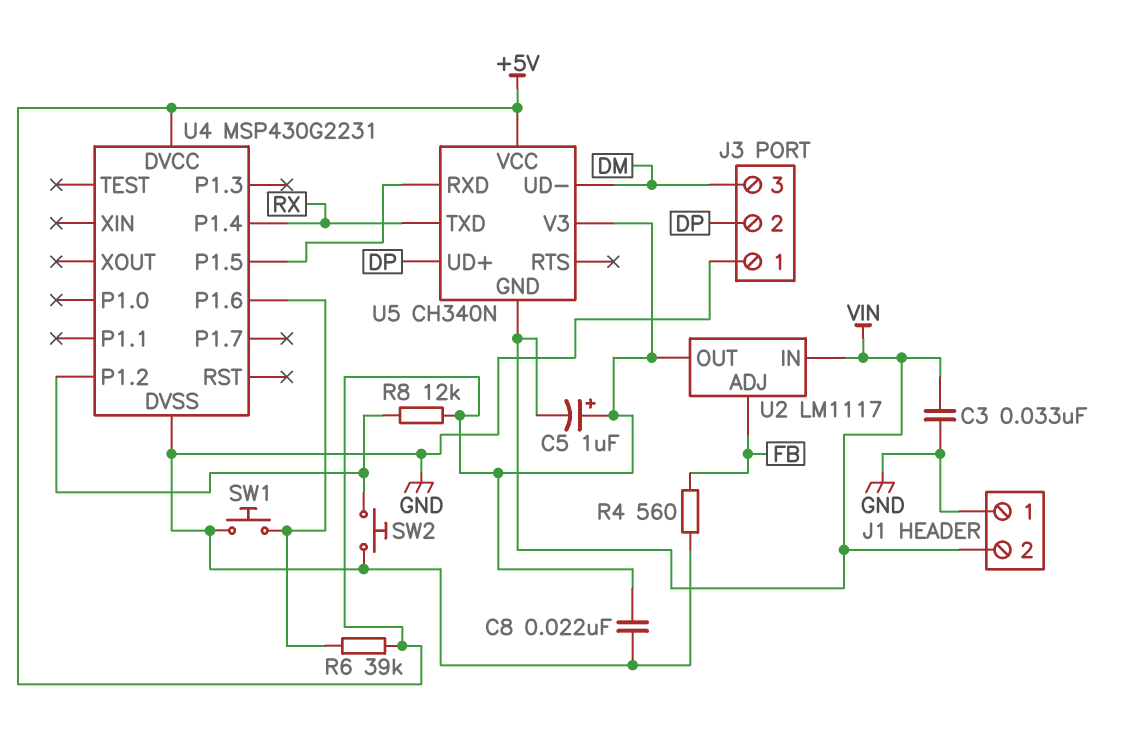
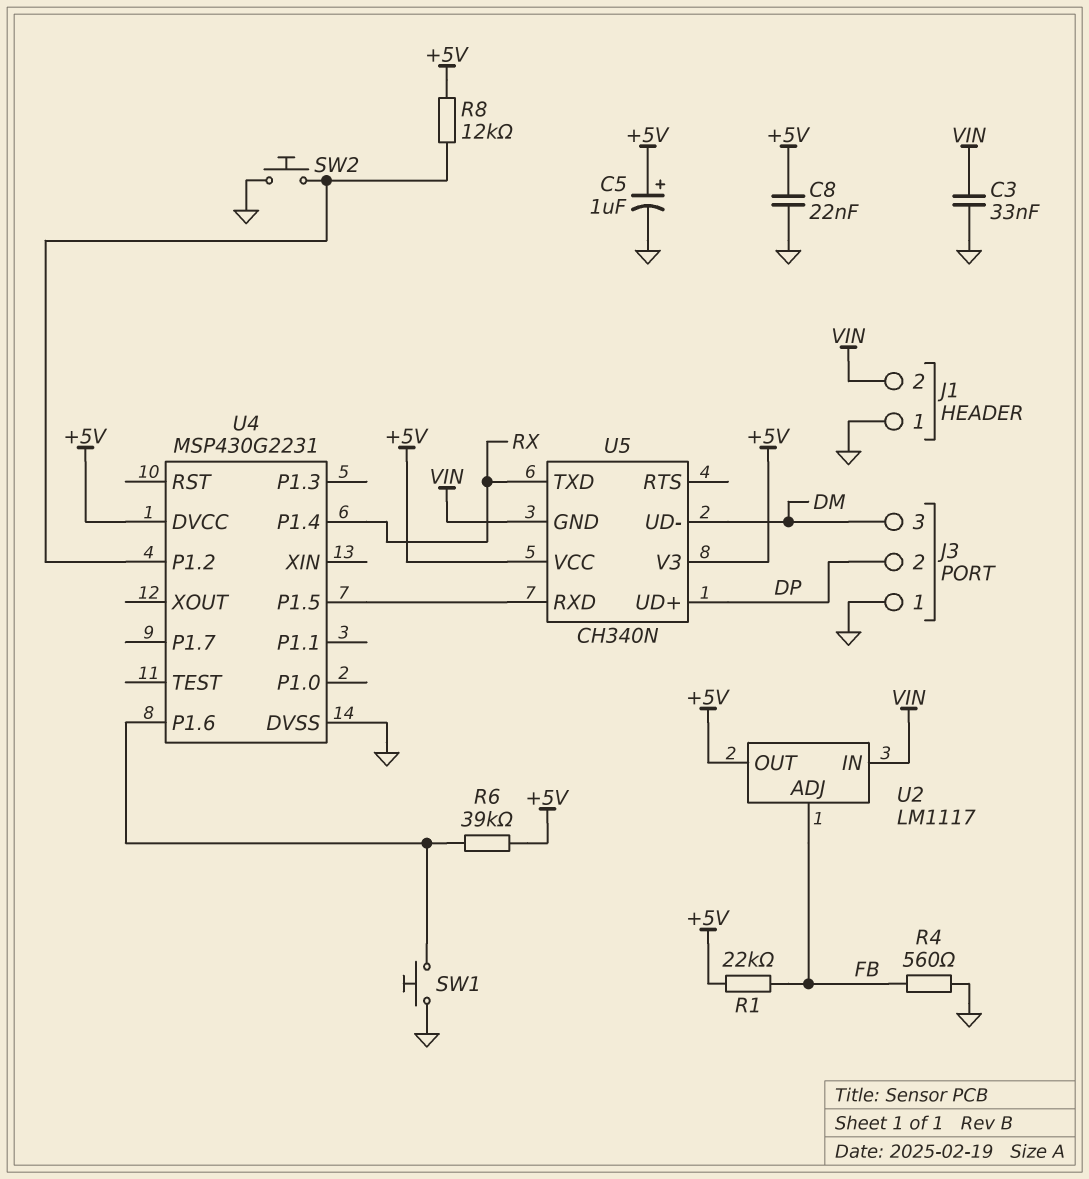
C5: 1uF (plus +5V, minus VIN) -> 1uF (plus +5V, minus GND)
R1: none -> 22k (+5V, FB)

